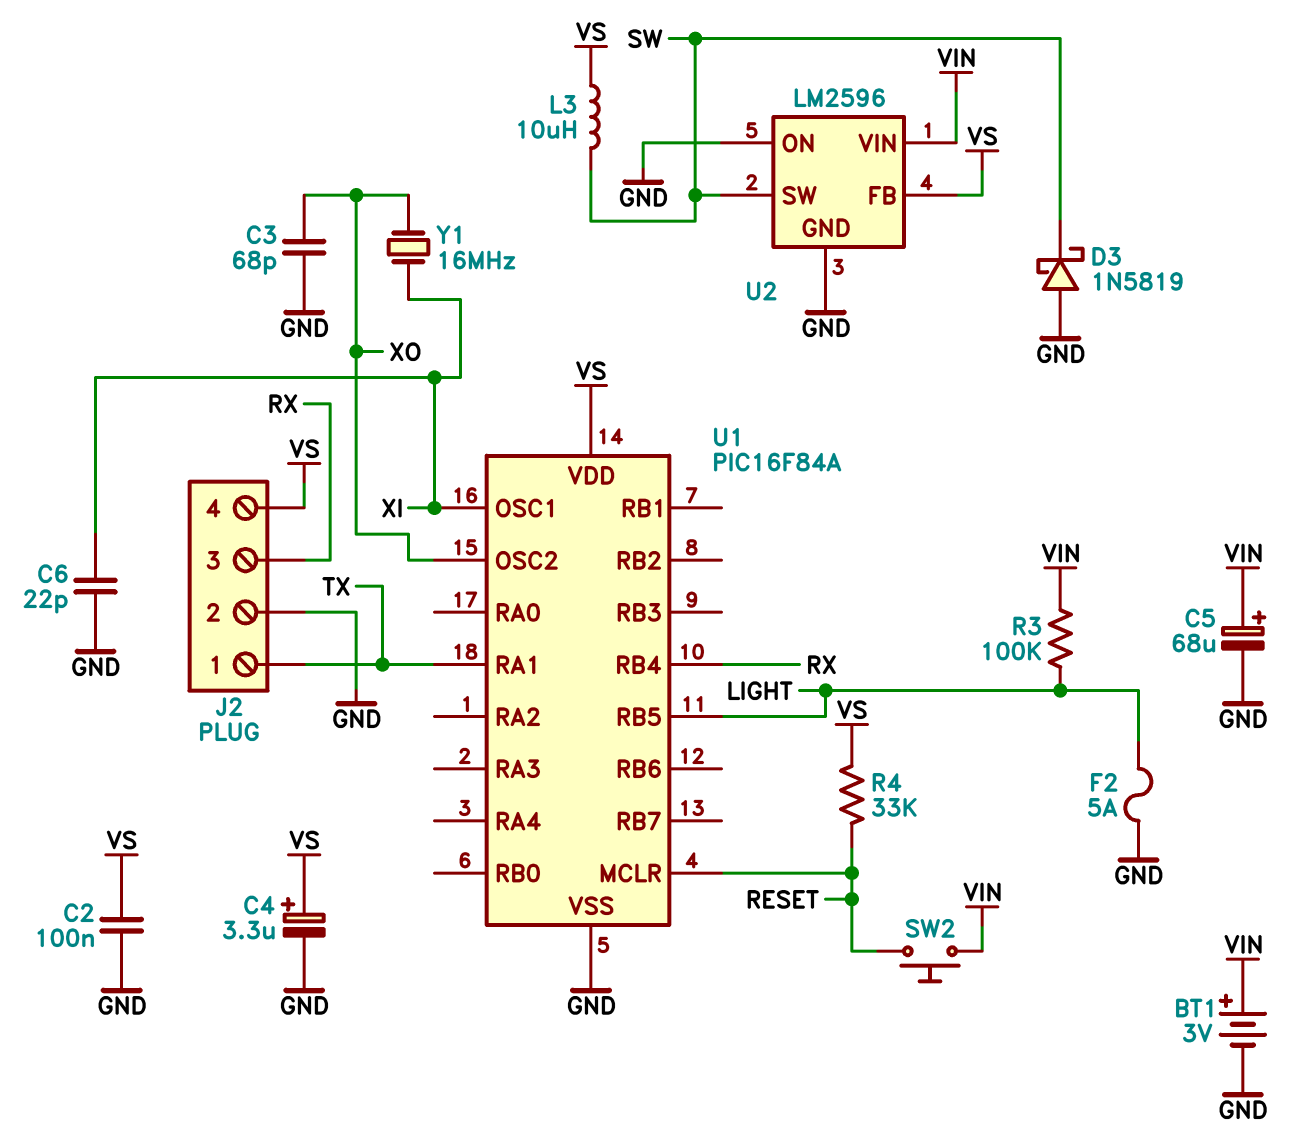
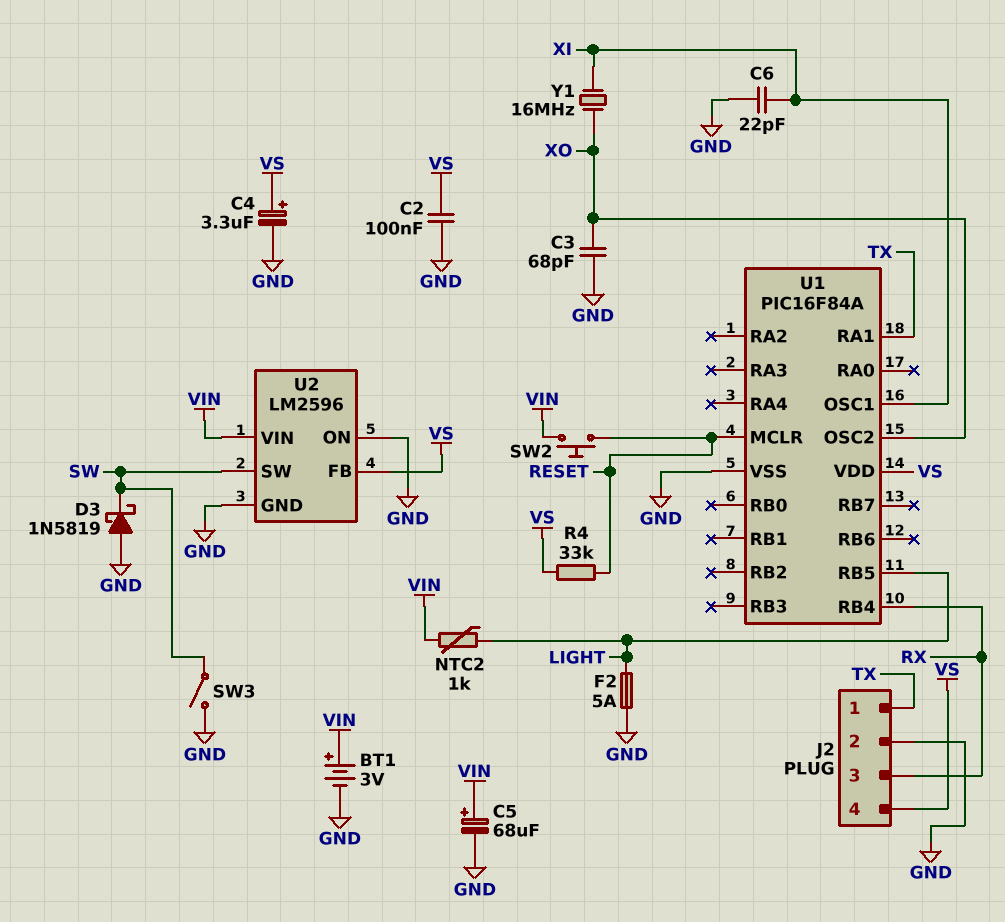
L3: 10uH (SW, VS) -> none
NTC2: none -> 1k (LIGHT, VIN)
R3: 100k (LIGHT, VIN) -> none
SW3: none -> switch (GND, SW)

